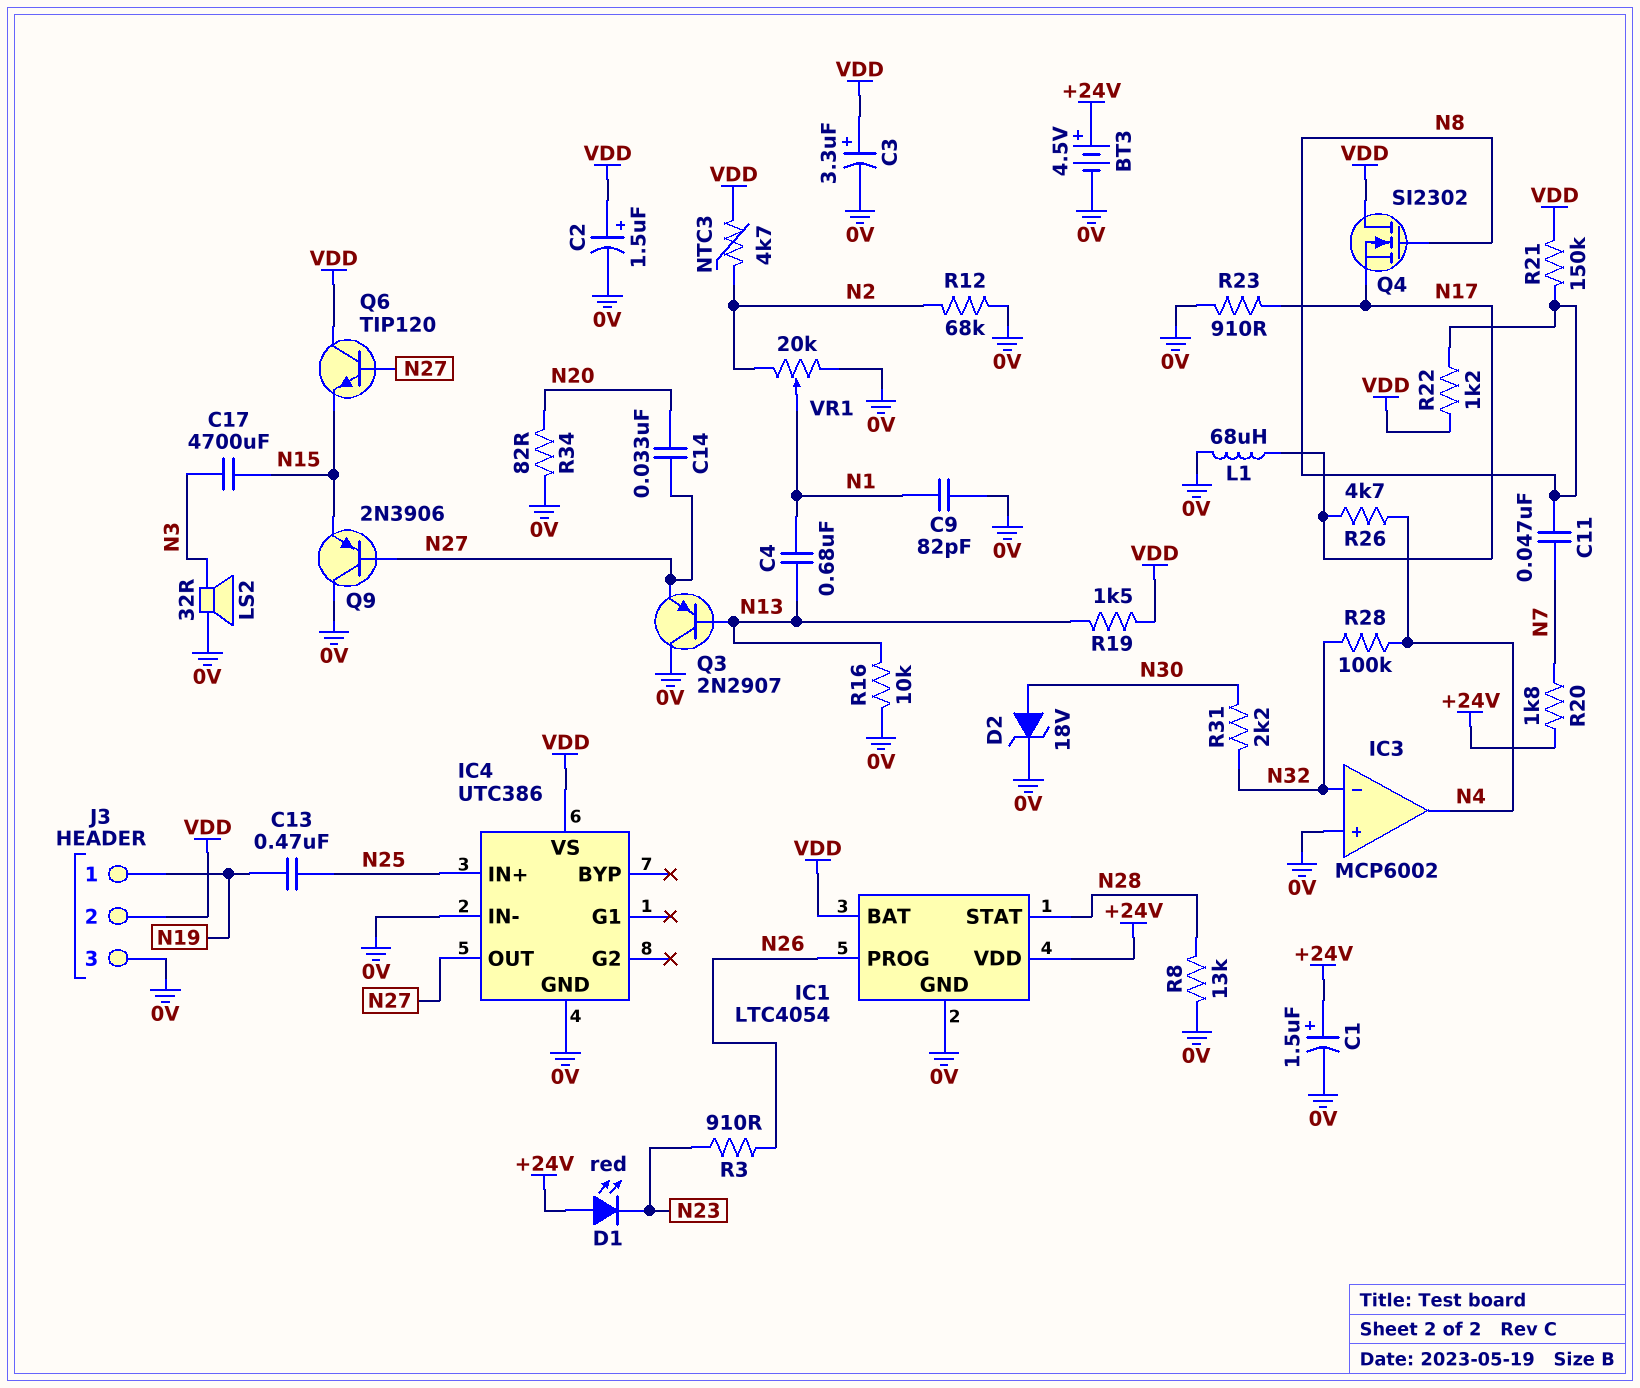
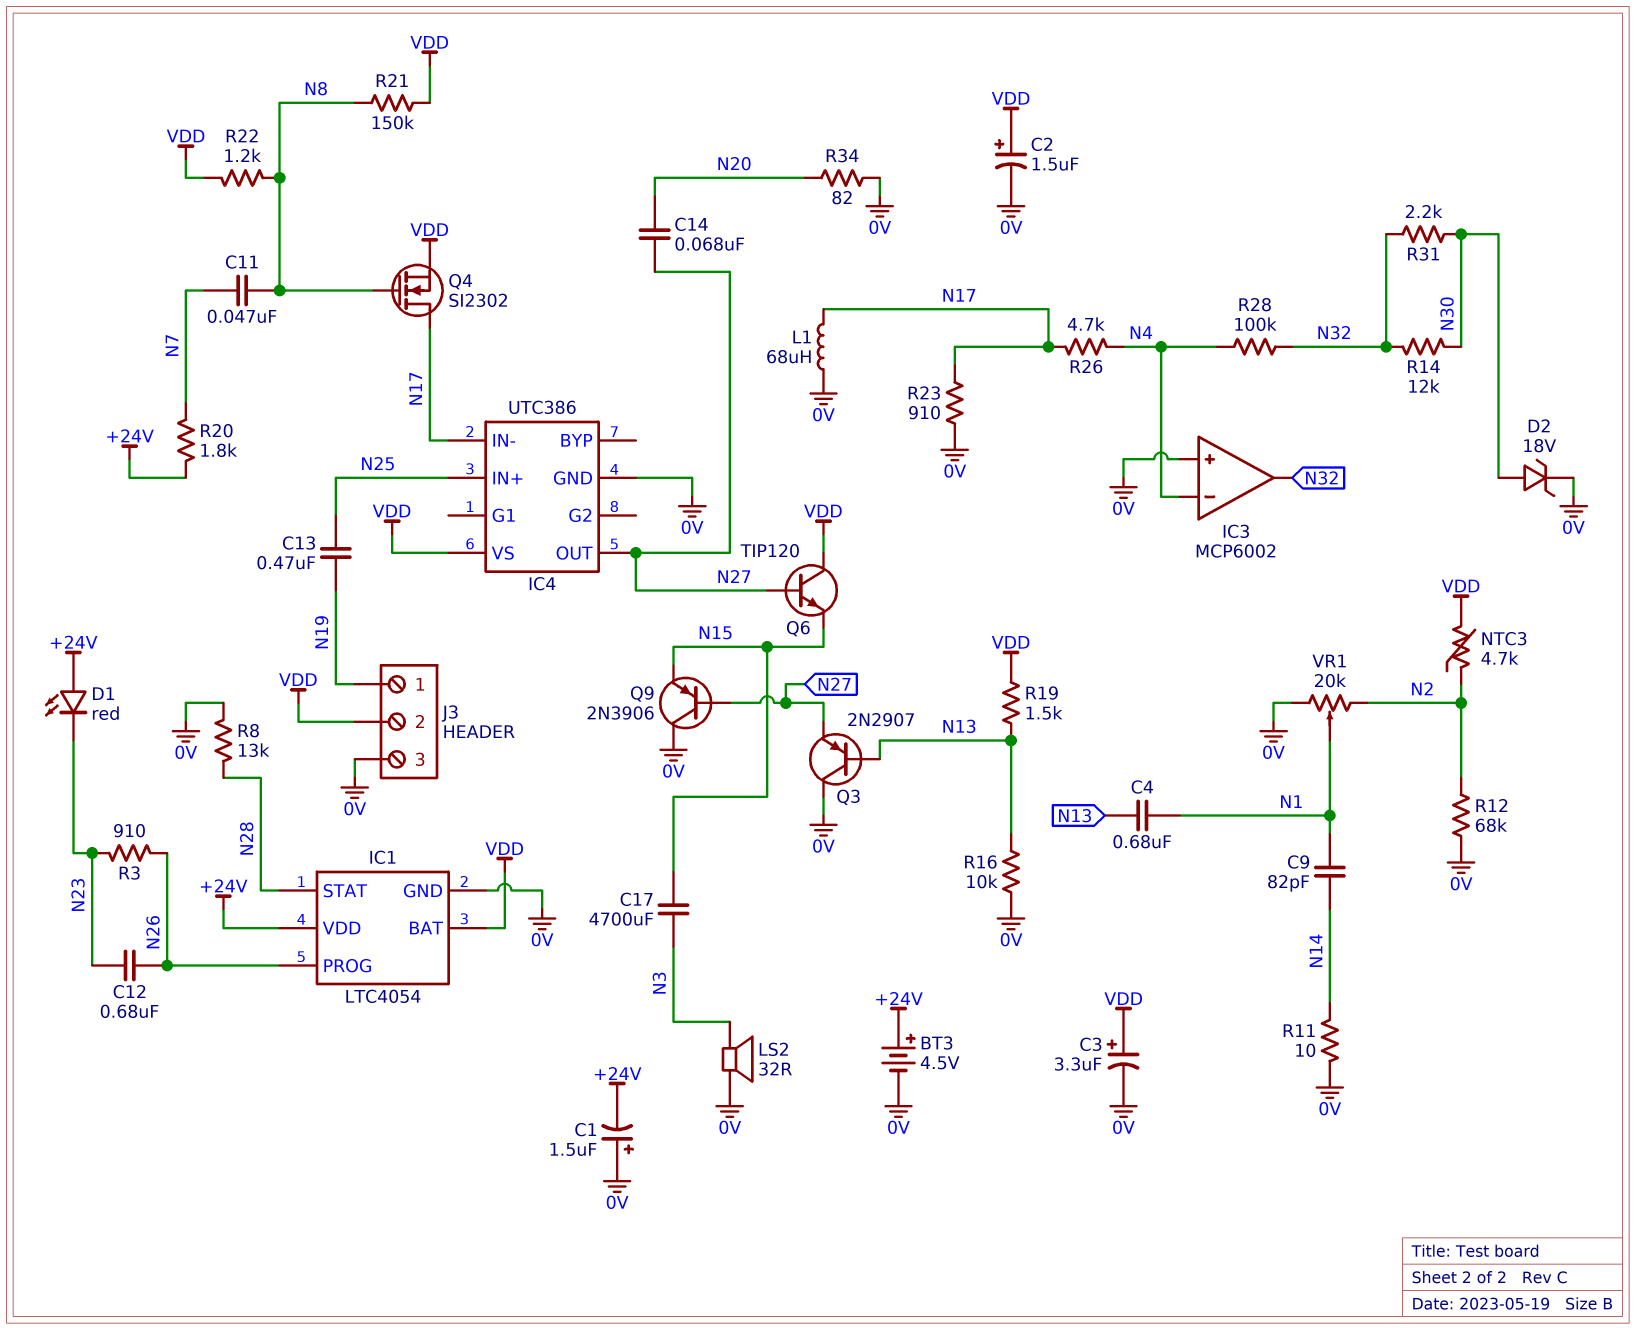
C1: 1.5uF (plus +24V, minus 0V) -> 1.5uF (plus 0V, minus +24V)
C9: 82pF (0V, N1) -> 82pF (N1, N14)
C12: none -> 680nF (N23, N26)
C14: 33nF (N20, N27) -> 68nF (N20, N27)
IC3 pin in-: N32 -> N4
IC3 pin out: N4 -> N32
IC4 pin IN-: 0V -> N17
Q4: NMOS SI2302 (G N8, D VDD, S N17) -> NMOS SI2302 (G N8, D N17, S VDD)
R11: none -> 10 (0V, N14)
R14: none -> 12k (N30, N32)

